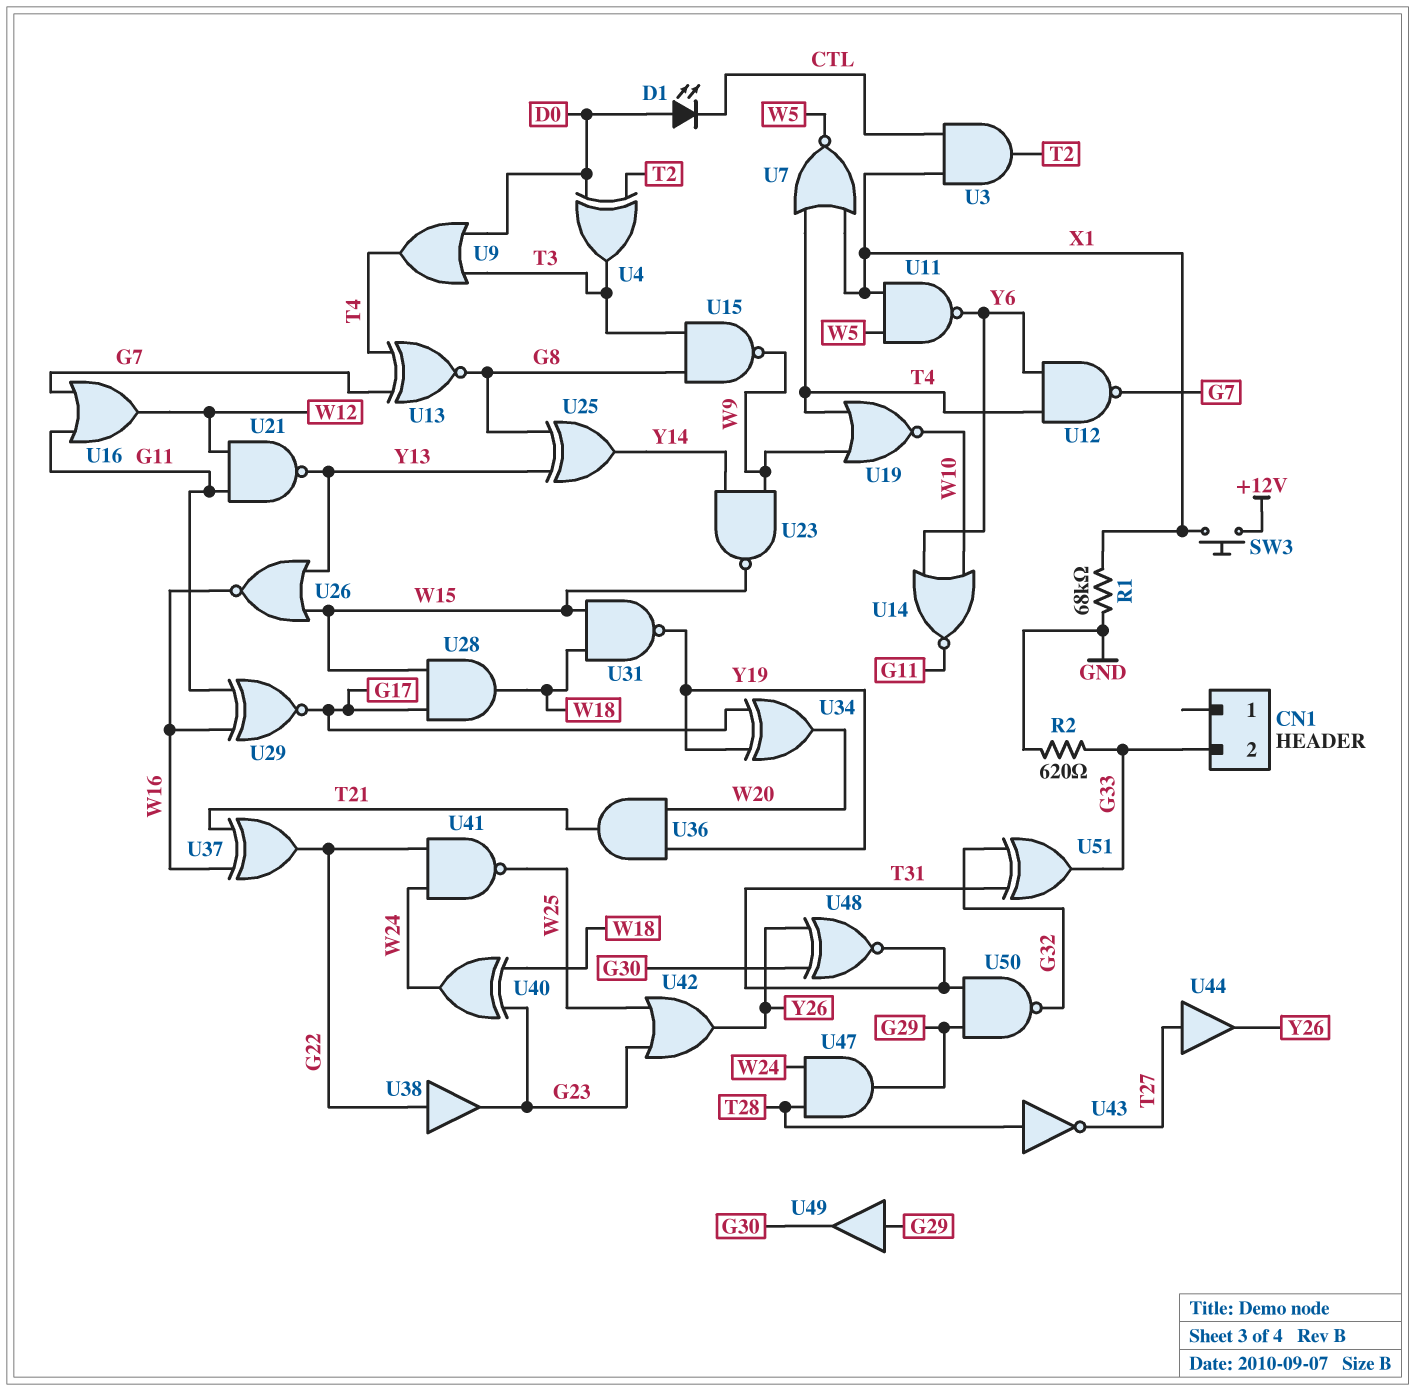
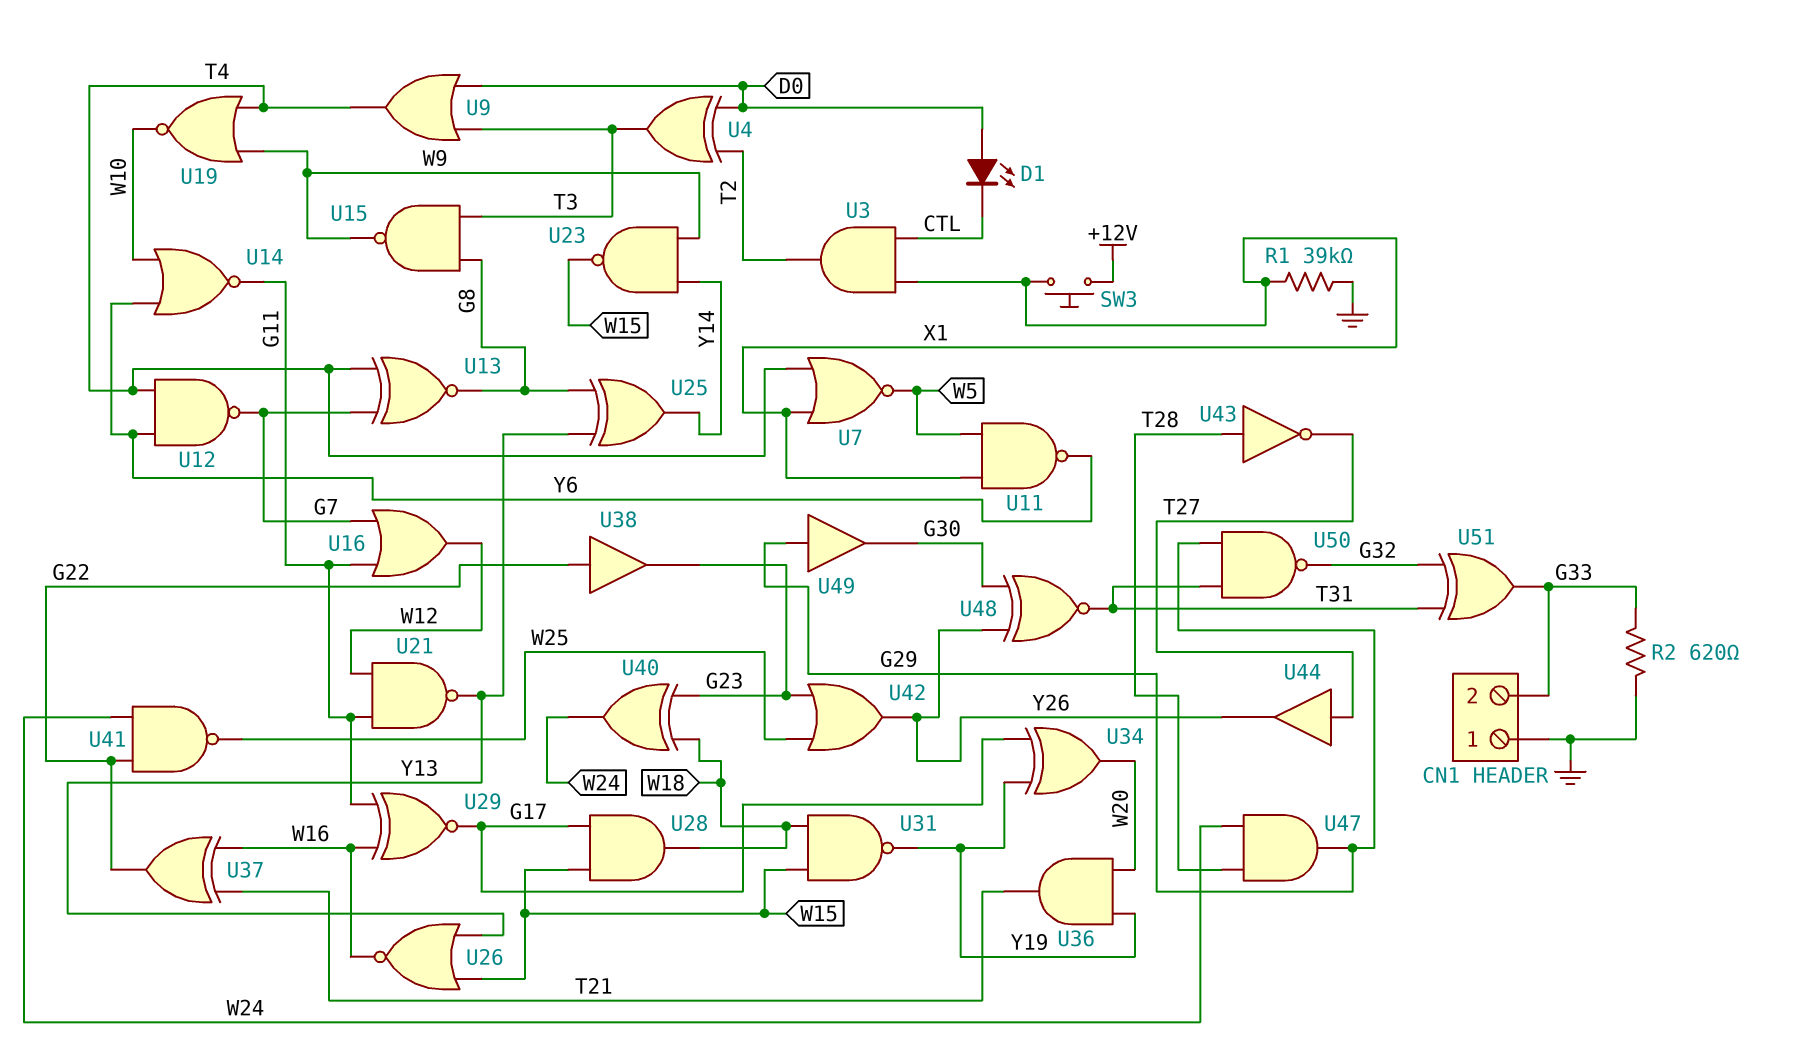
CN1 pin 1: none -> GND
R1: 68k (GND, X1) -> 39k (GND, X1)

